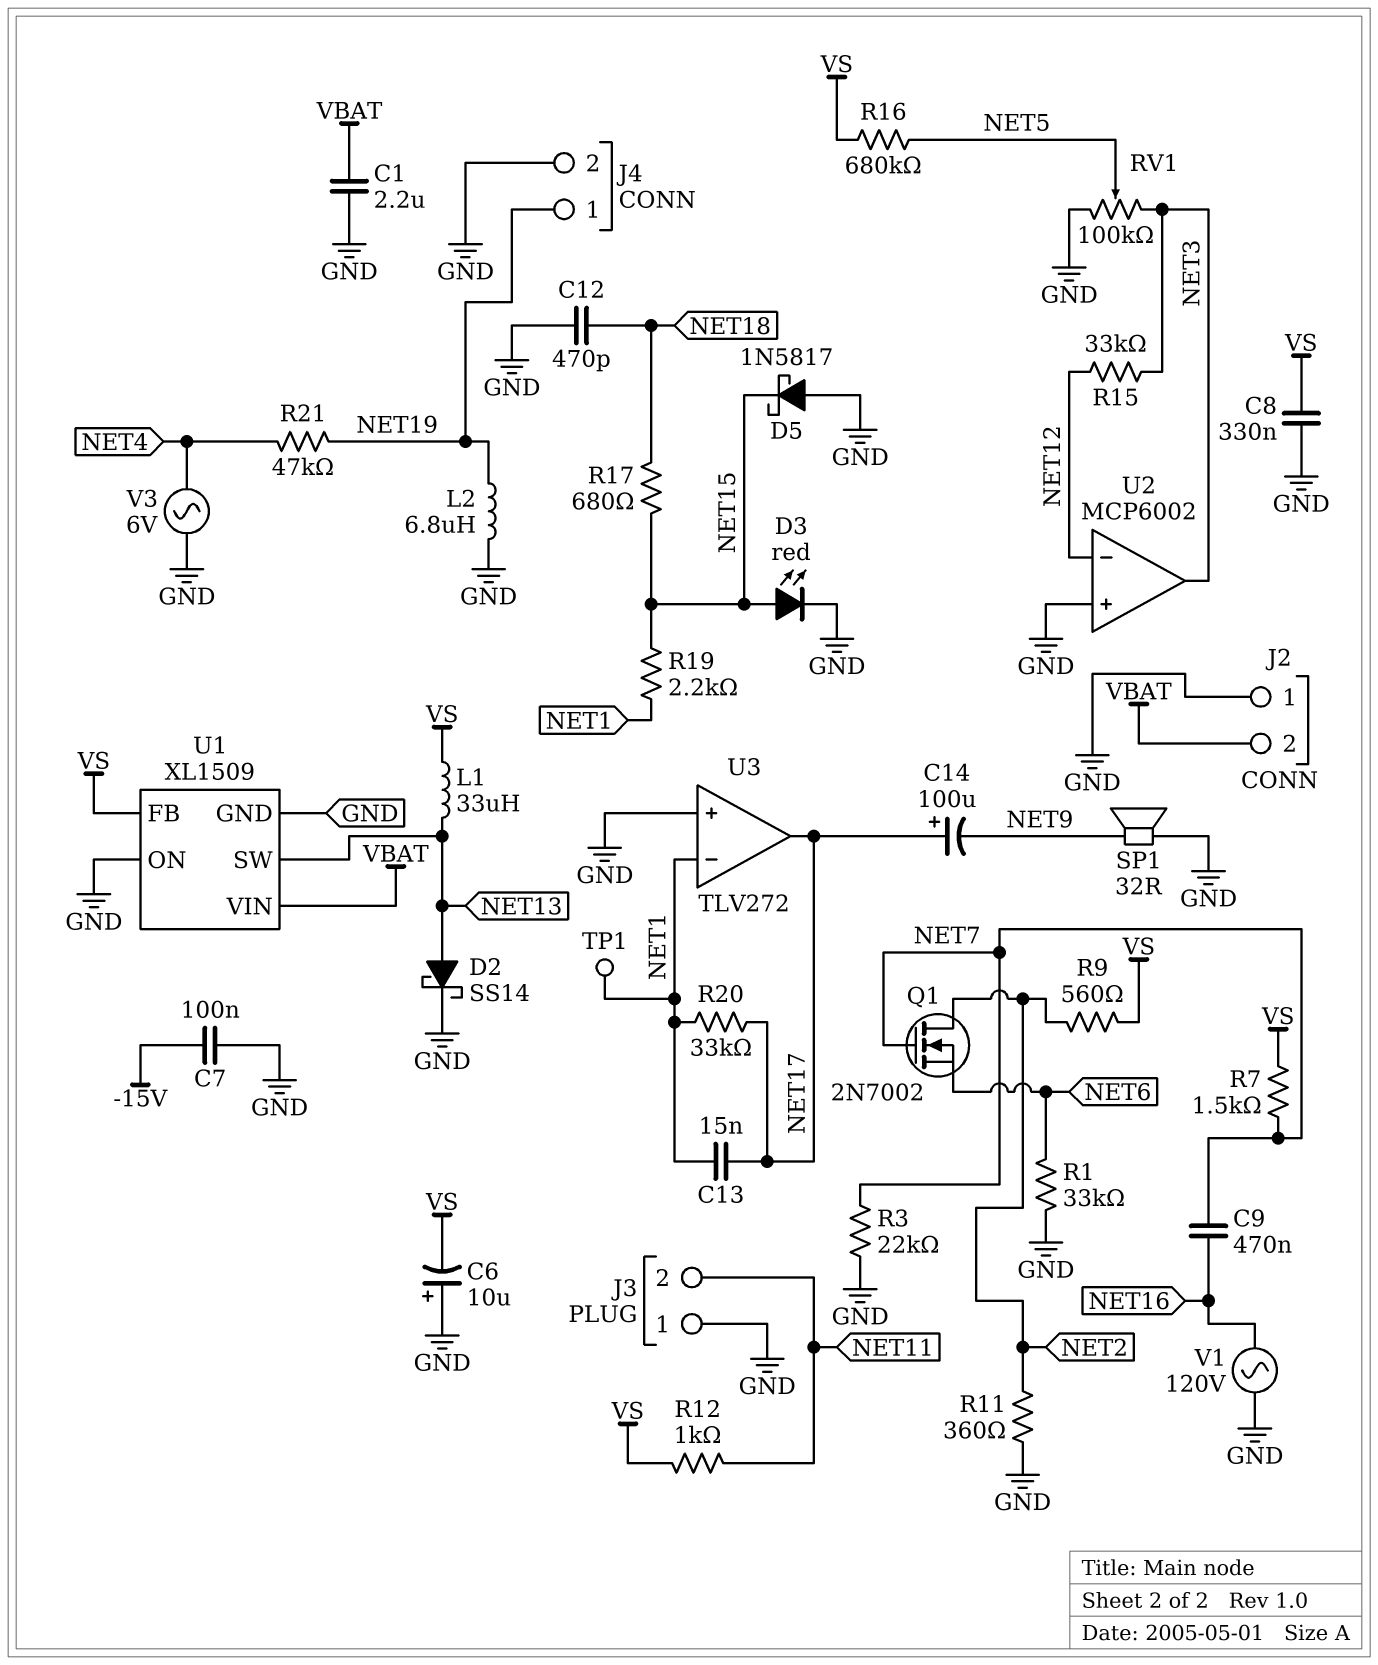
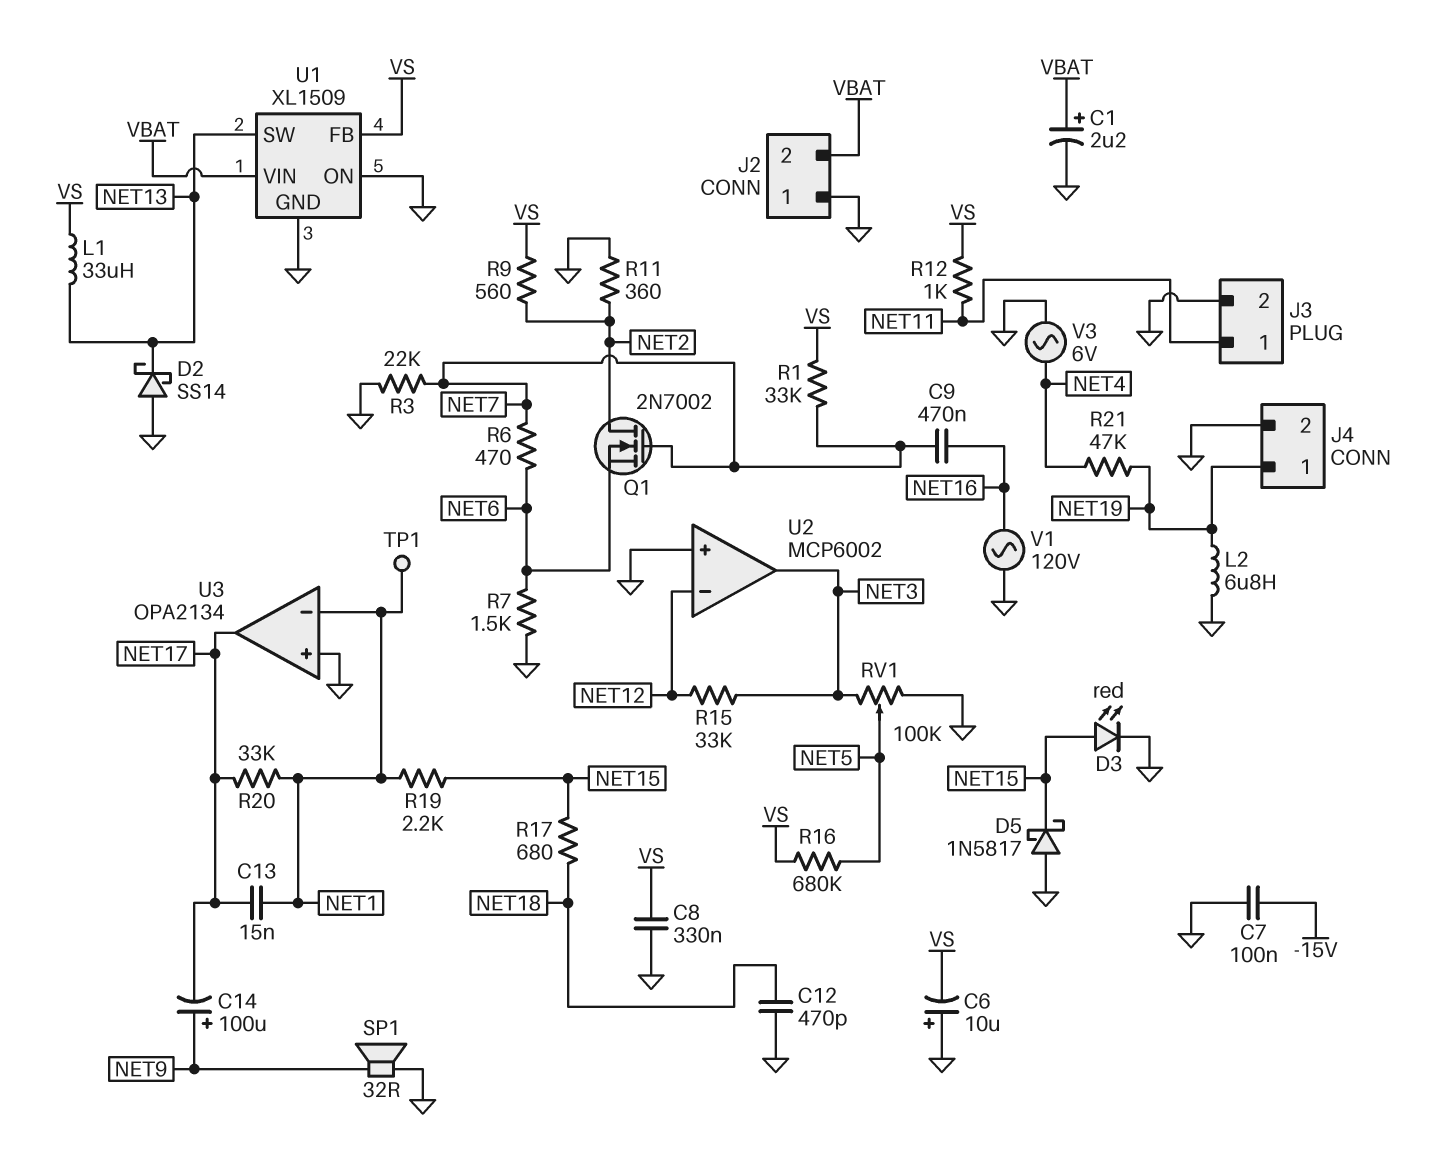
C1: 2.2uF (GND, VBAT) -> 2.2uF (plus VBAT, minus GND)
C14: 100uF (plus NET17, minus NET9) -> 100uF (plus NET9, minus NET17)
D2: schottky SS14 (A NET13, K GND) -> schottky SS14 (A GND, K NET13)
J3 pin 1: GND -> NET11
J3 pin 2: NET11 -> GND
R1: 33k (GND, NET6) -> 33k (NET7, VS)
R6: none -> 470 (NET6, NET7)
R7: 1.5k (NET7, VS) -> 1.5k (GND, NET6)
U3: TLV272 -> OPA2134

